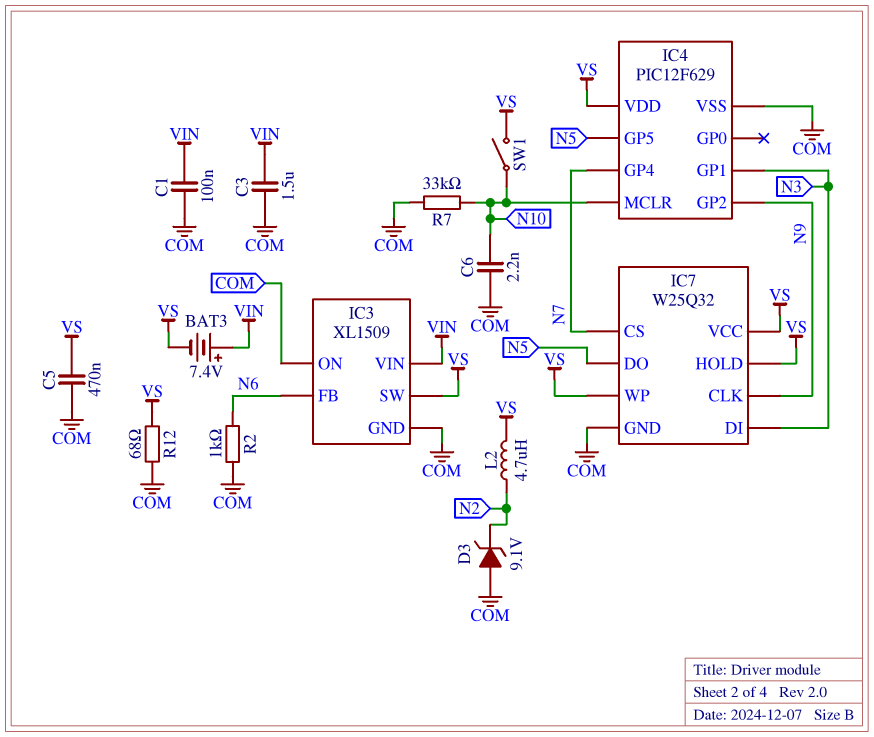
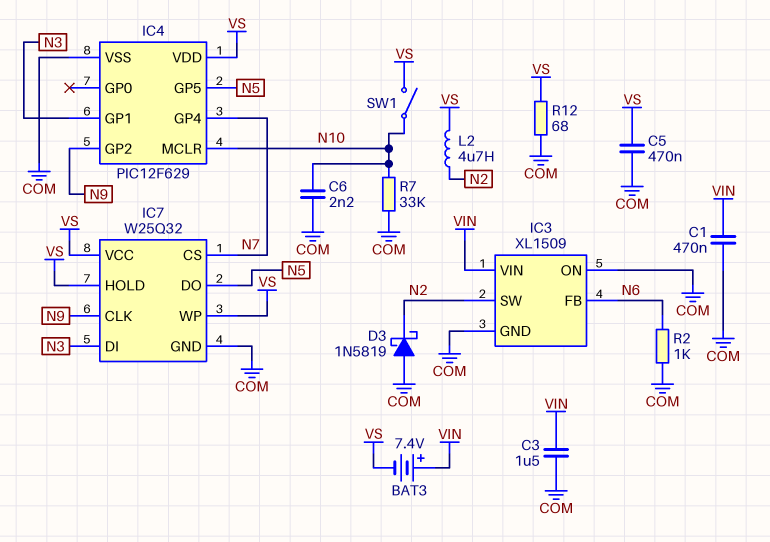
C1: 100nF (COM, VIN) -> 470nF (COM, VIN)
D3: zener 9.1V (A COM, K N2) -> schottky 1N5819 (A COM, K N2)
IC3 pin SW: VS -> N2

